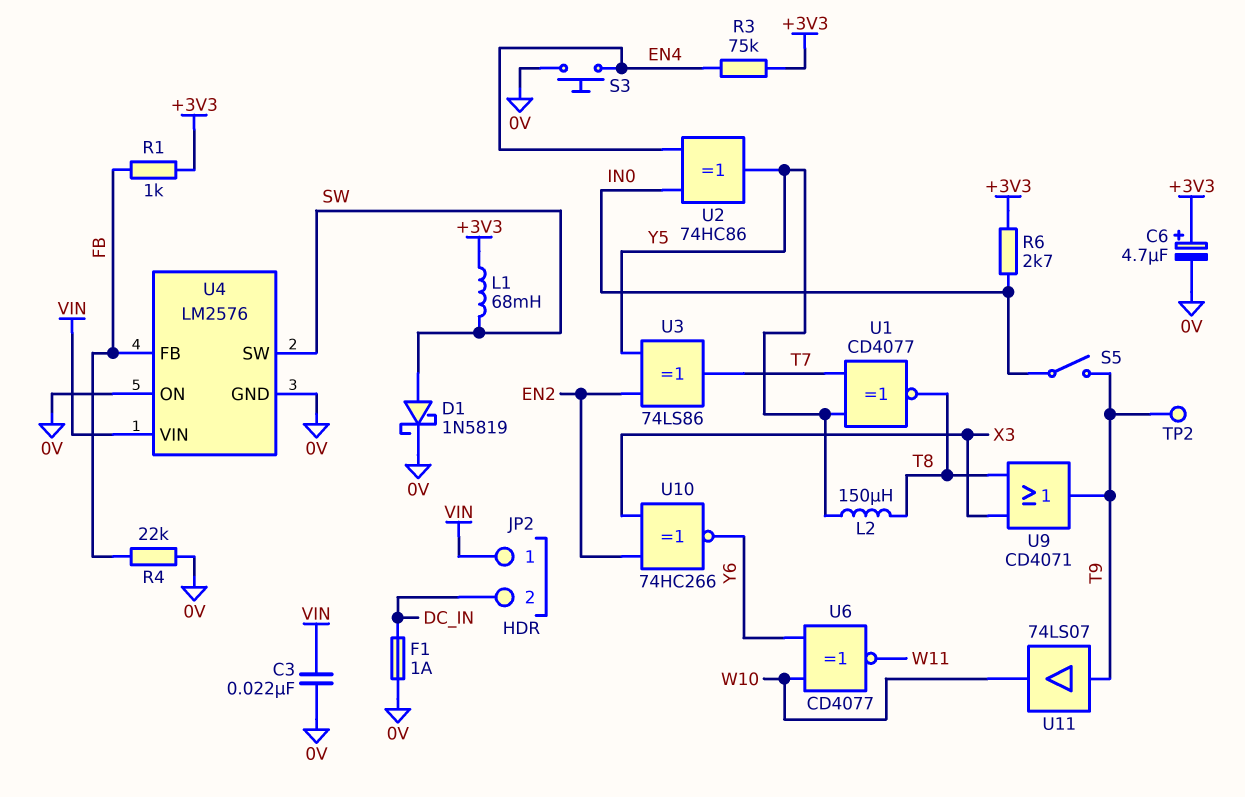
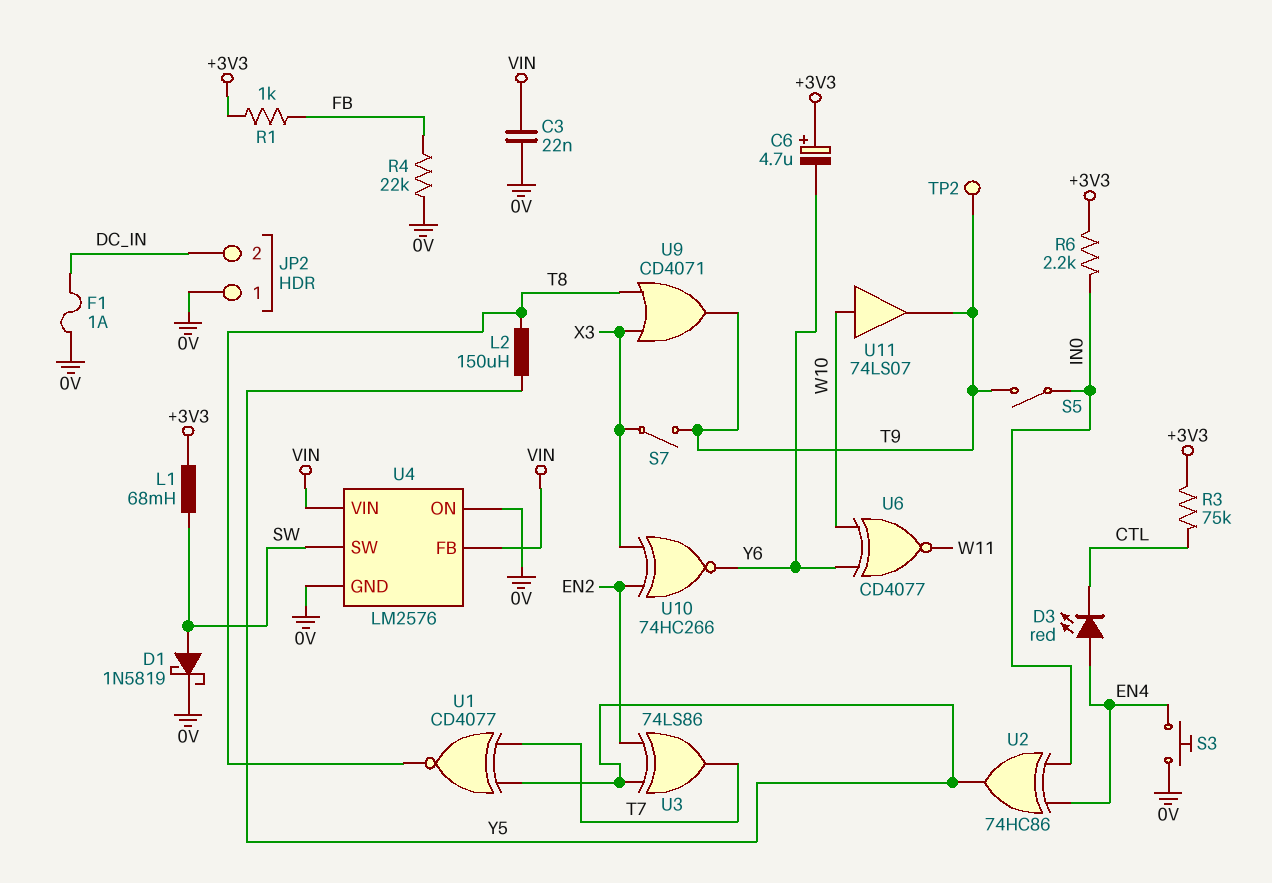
C6: 4.7uF (plus +3V3, minus 0V) -> 4.7uF (plus +3V3, minus Y6)
D3: none -> LED red (A EN4, K CTL)
JP2 pin 1: VIN -> 0V
R3: 75k (+3V3, EN4) -> 75k (+3V3, CTL)
R6: 2.7k (+3V3, IN0) -> 2.2k (+3V3, IN0)
S7: none -> switch (T9, X3)
U4 pin FB: FB -> VIN
U11: buffer 74LS07 (in T9, out W10) -> buffer 74LS07 (in W10, out T9)

